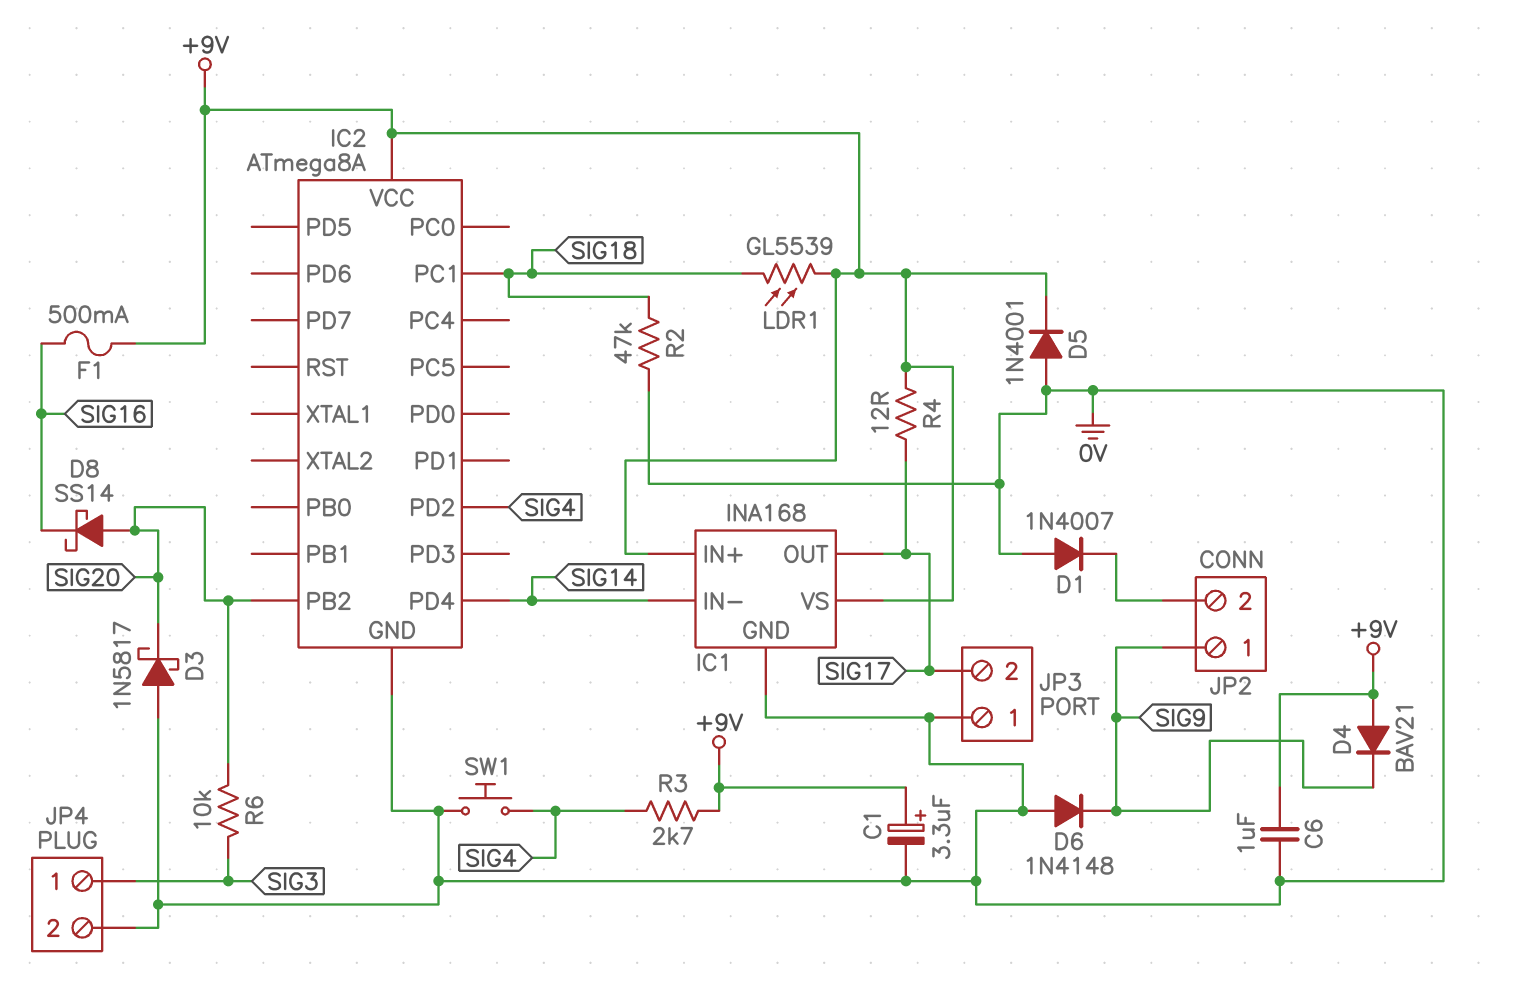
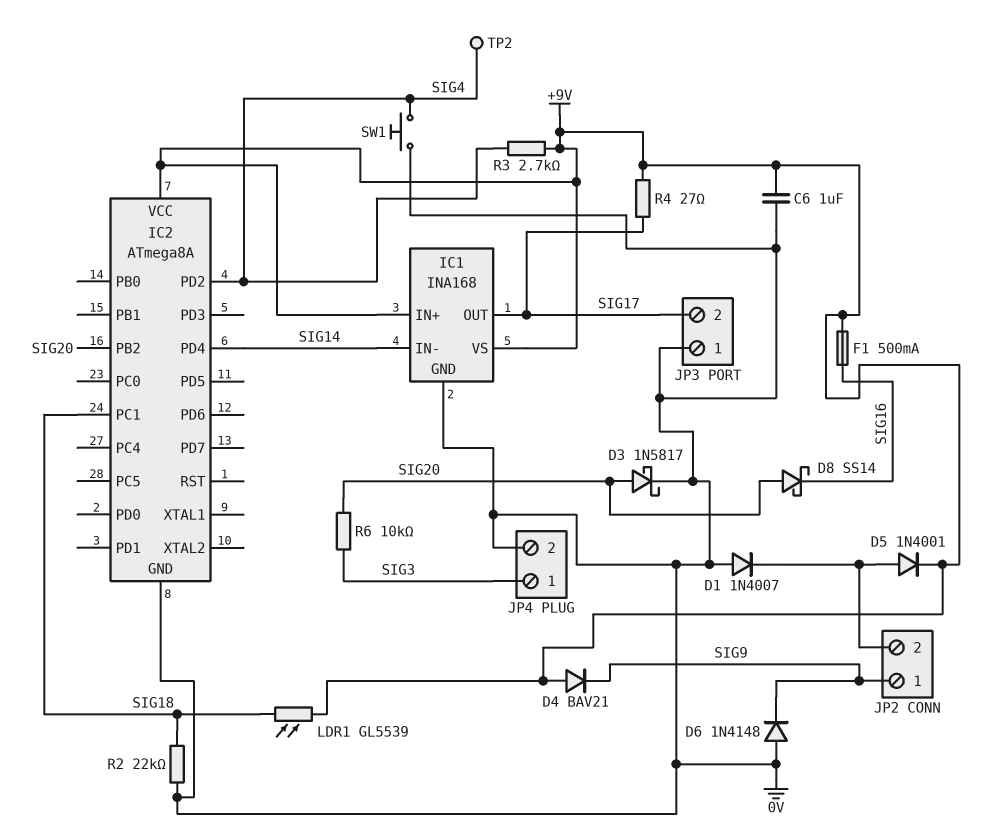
C1: 3.3uF (plus +9V, minus 0V) -> none
D3: schottky 1N5817 (A 0V, K SIG20) -> schottky 1N5817 (A SIG20, K 0V)
D5: diode 1N4001 (A 0V, K +9V) -> diode 1N4001 (A JP2/2, K +9V)
R2: 47k (0V, SIG18) -> 22k (0V, SIG18)
R4: 12 (+9V, SIG17) -> 27 (+9V, SIG17)
TP2: none -> test point (SIG4)

